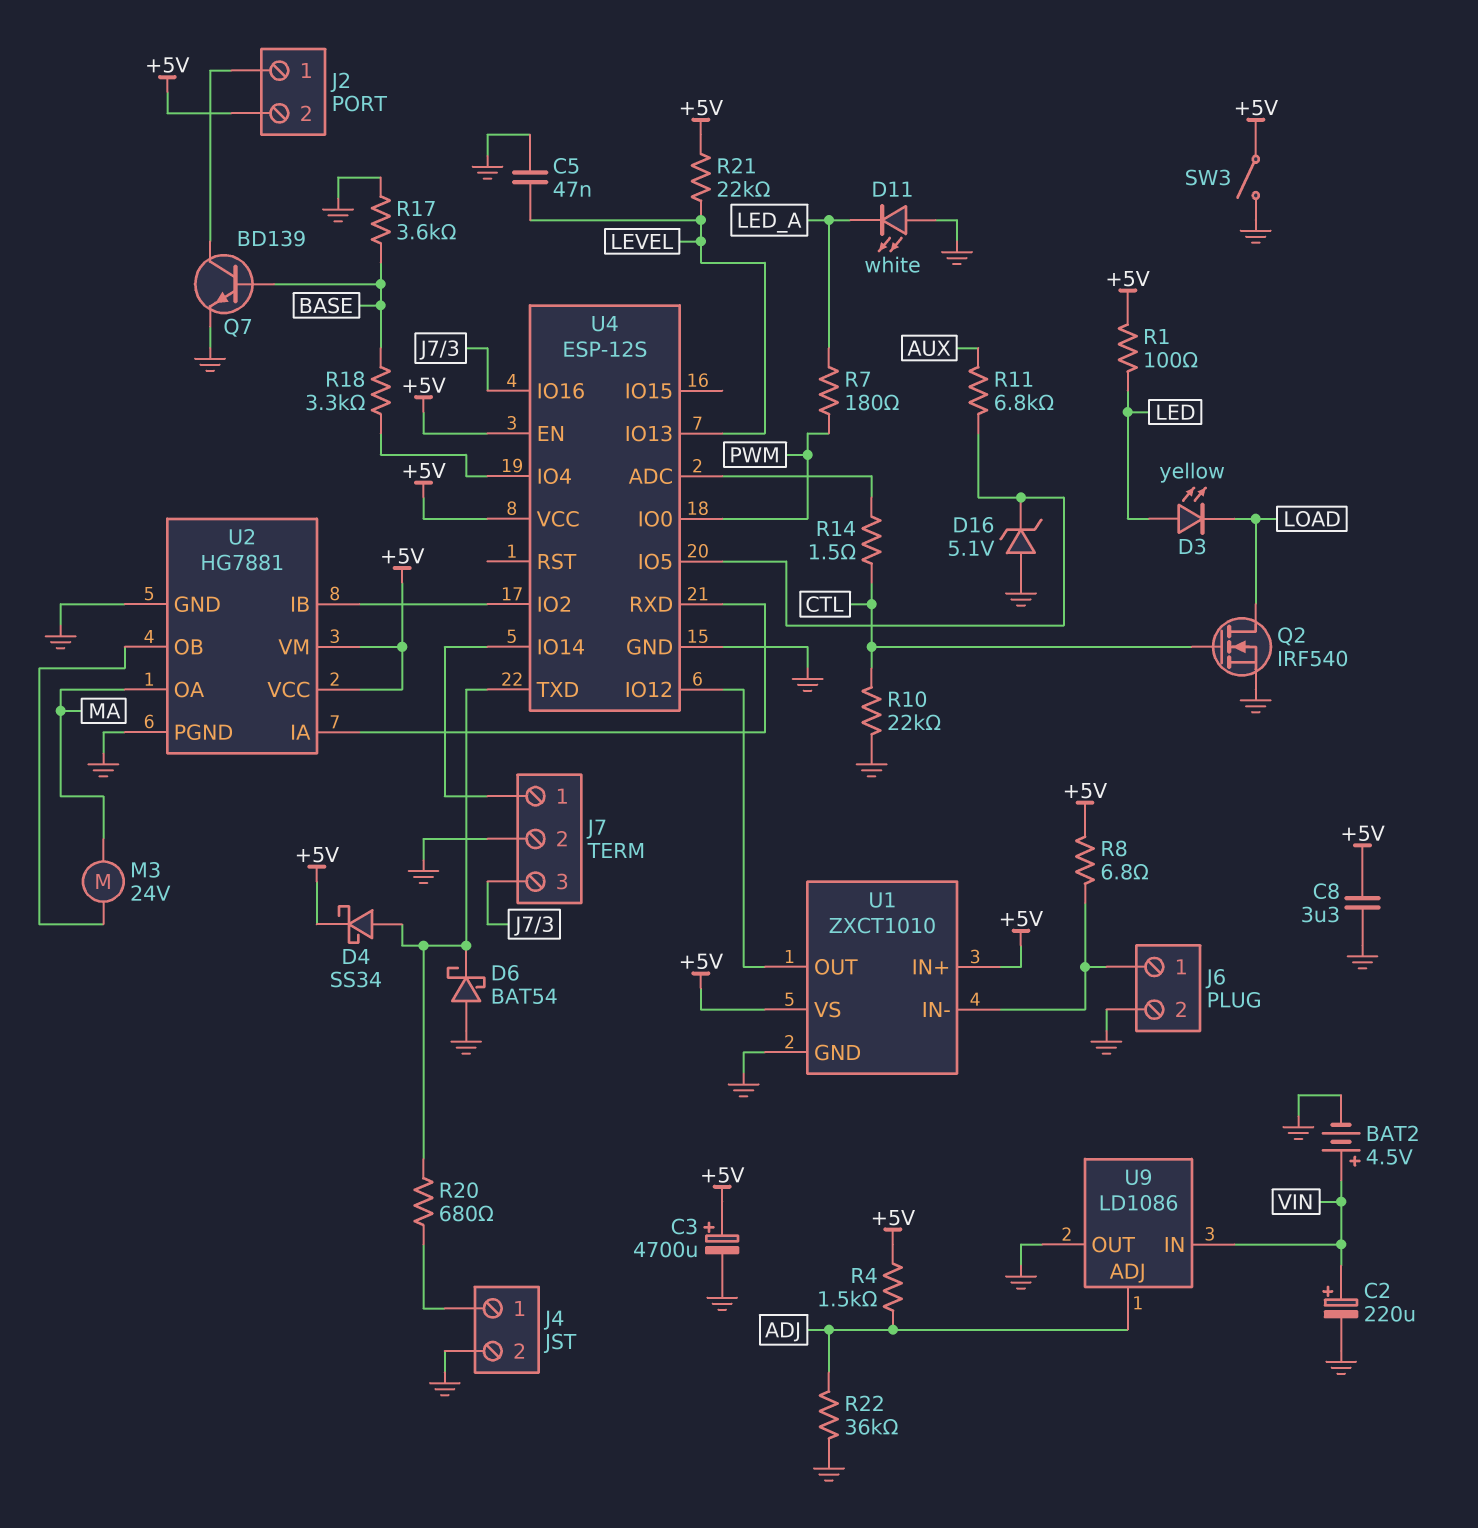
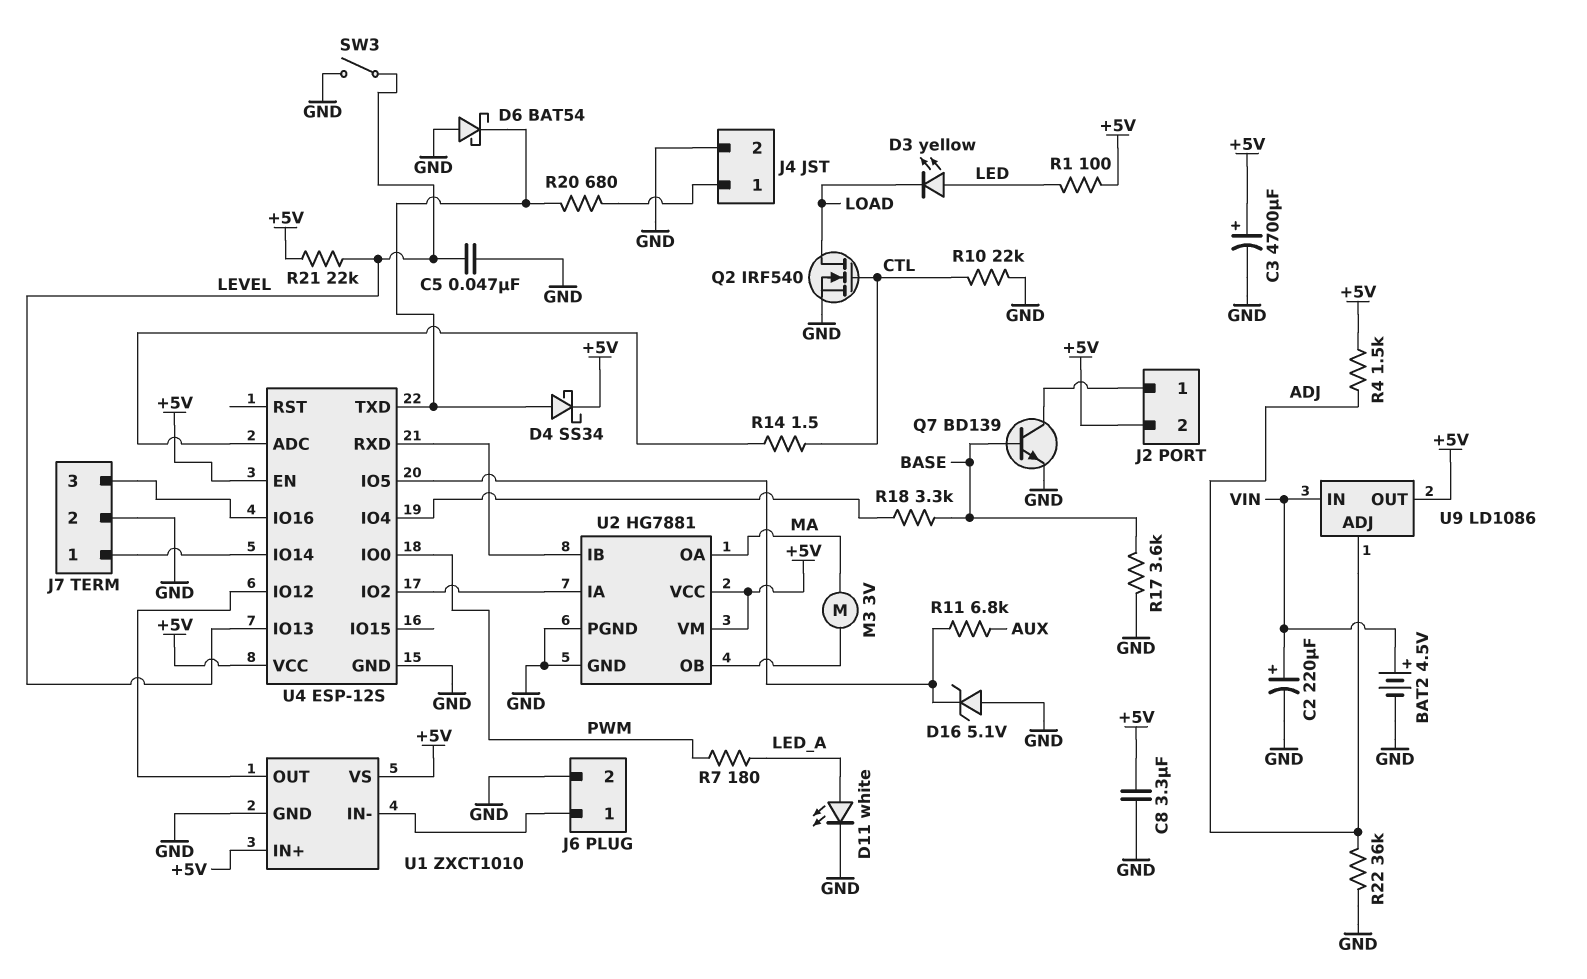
D11: LED white (A GND, K LED_A) -> LED white (A LED_A, K GND)
M3: motor 24V (MA, U2/OB) -> motor 3V (MA, U2/OB)
R8: 6.8 (+5V, J6/1) -> none
SW3: switch (+5V, GND) -> switch (GND, LEVEL)
U4 pin IO2: U2/IB -> U2/IA
U4 pin RXD: U2/IA -> U2/IB
U9 pin OUT: GND -> +5V

